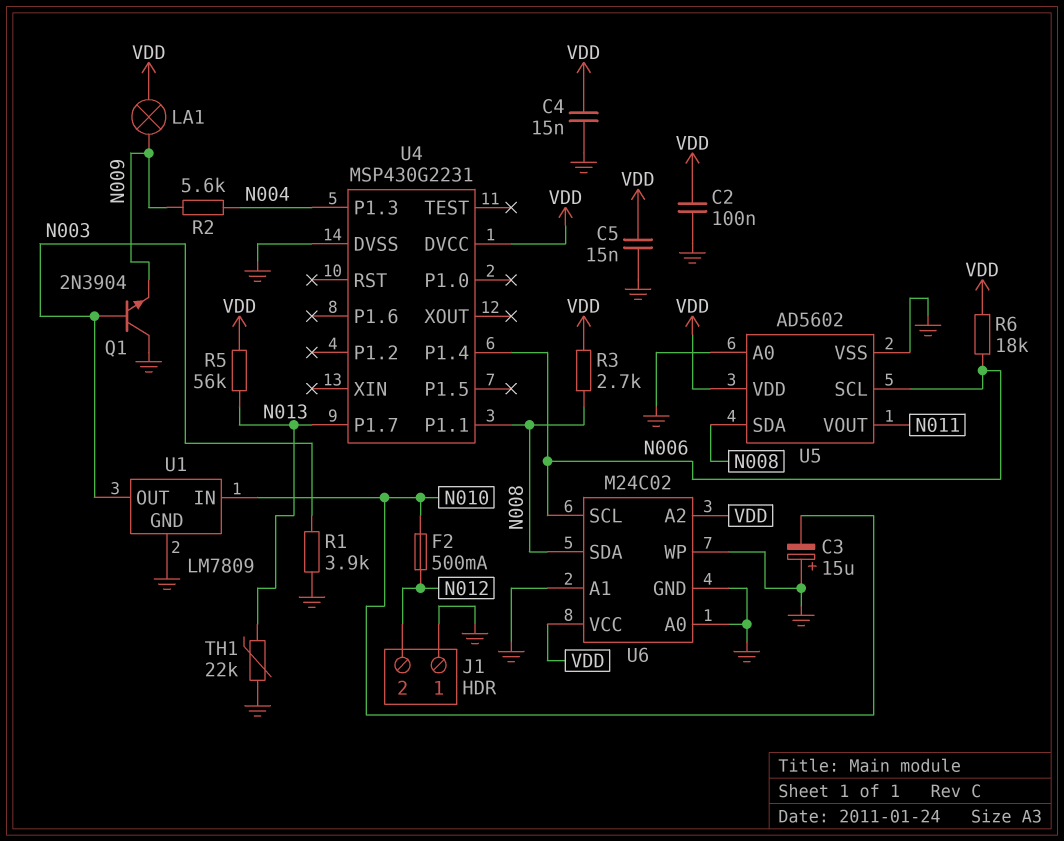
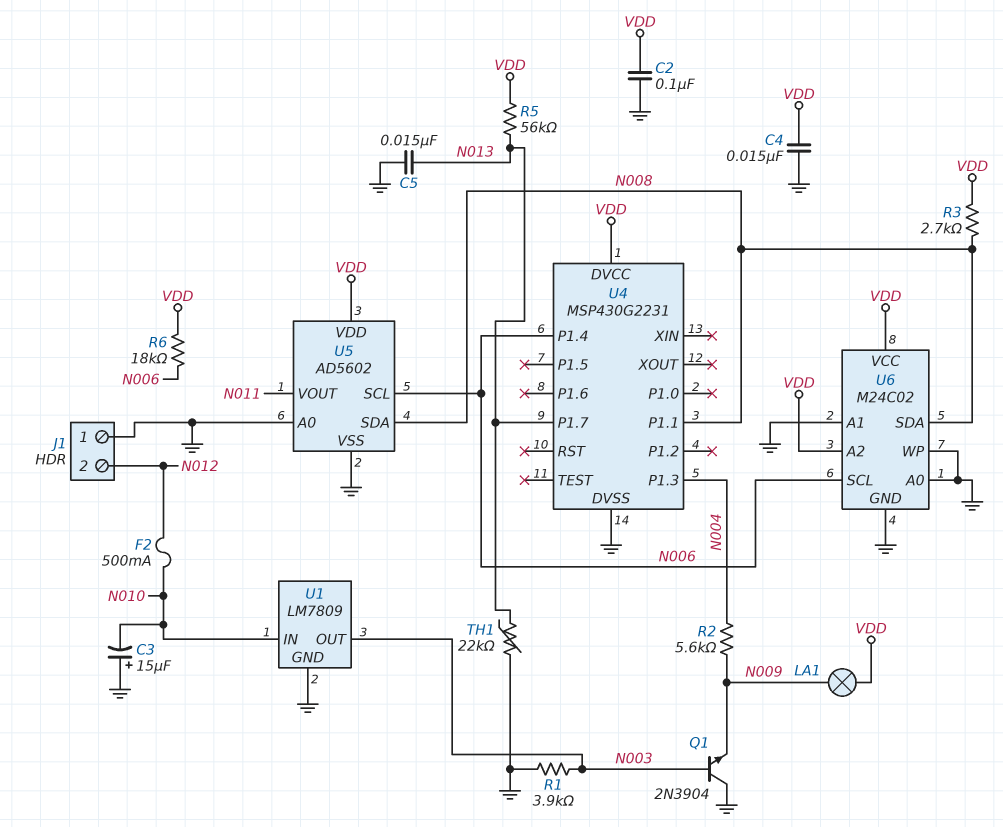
C5: 15nF (GND, VDD) -> 15nF (GND, N013)

